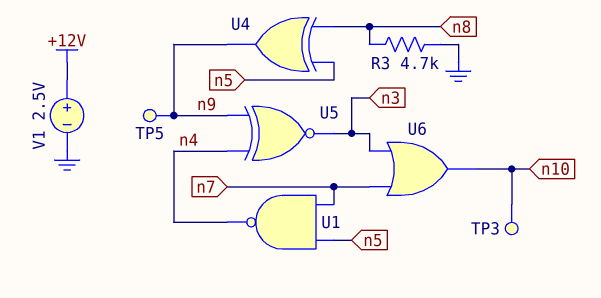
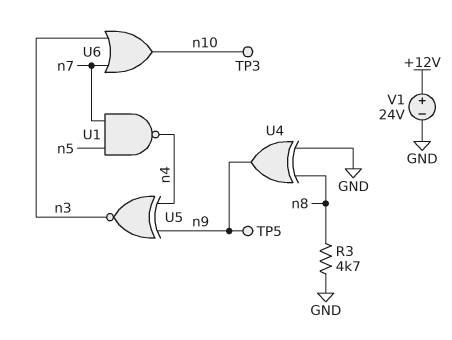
U4: XOR (in n5, in n8, out n9) -> XOR (in GND, in n8, out n9)
V1: 2.5V (plus +12V, minus GND) -> 24V (plus +12V, minus GND)

